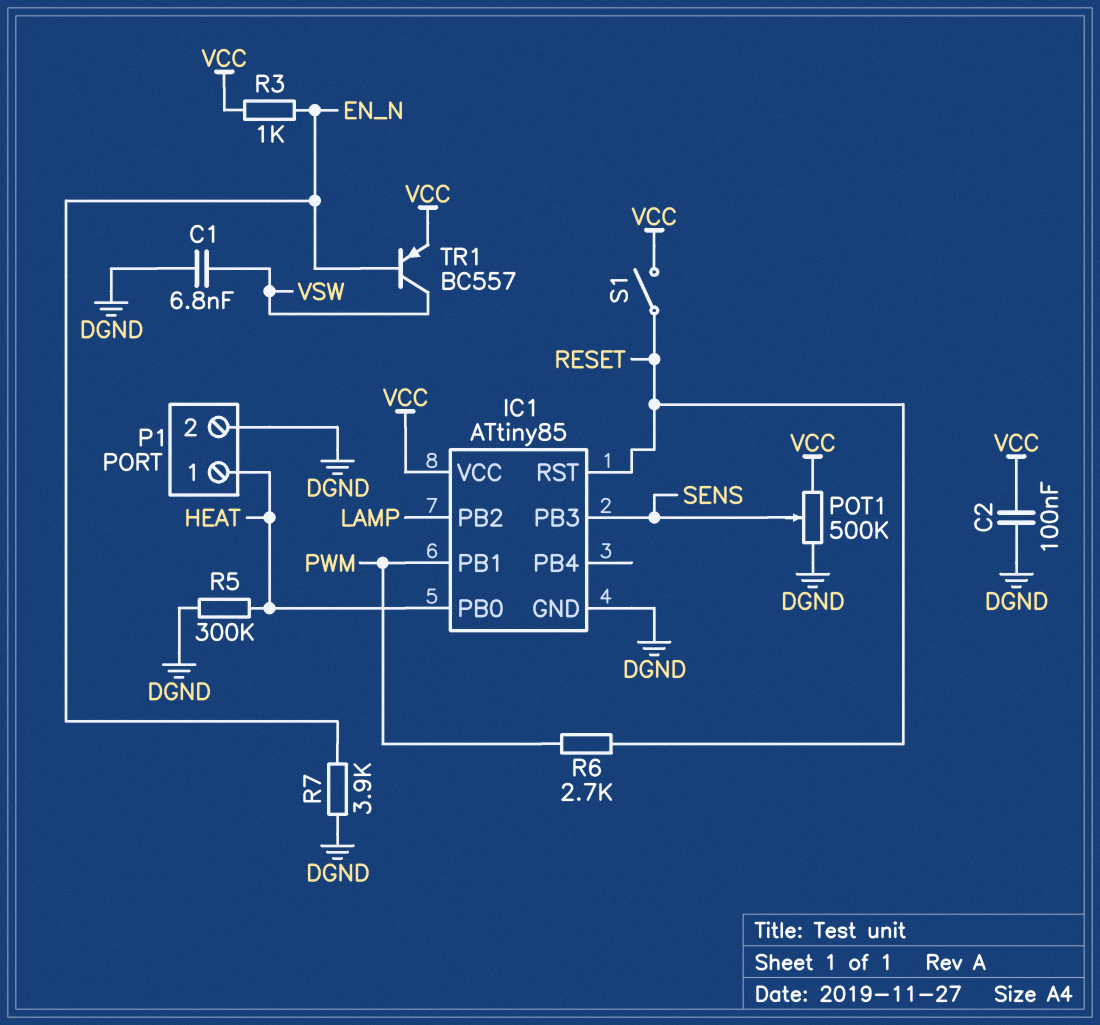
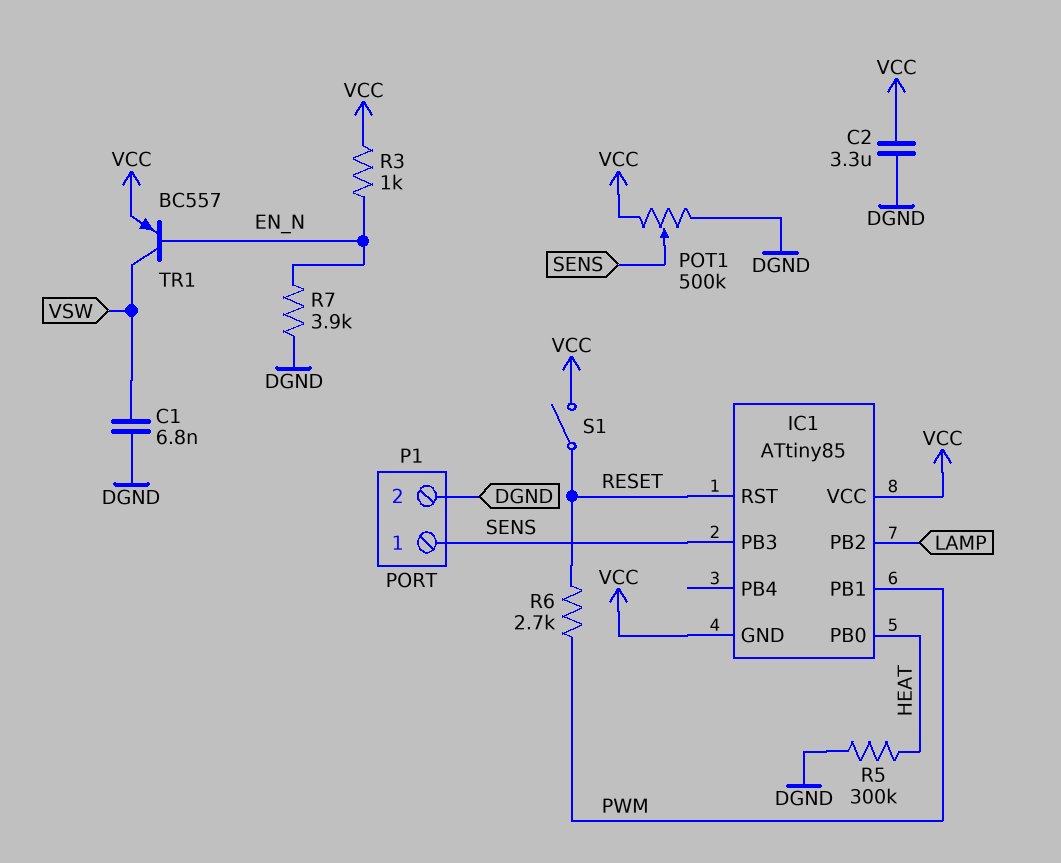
C2: 100nF (DGND, VCC) -> 3.3uF (DGND, VCC)
IC1 pin GND: DGND -> VCC
P1 pin 1: HEAT -> SENS

